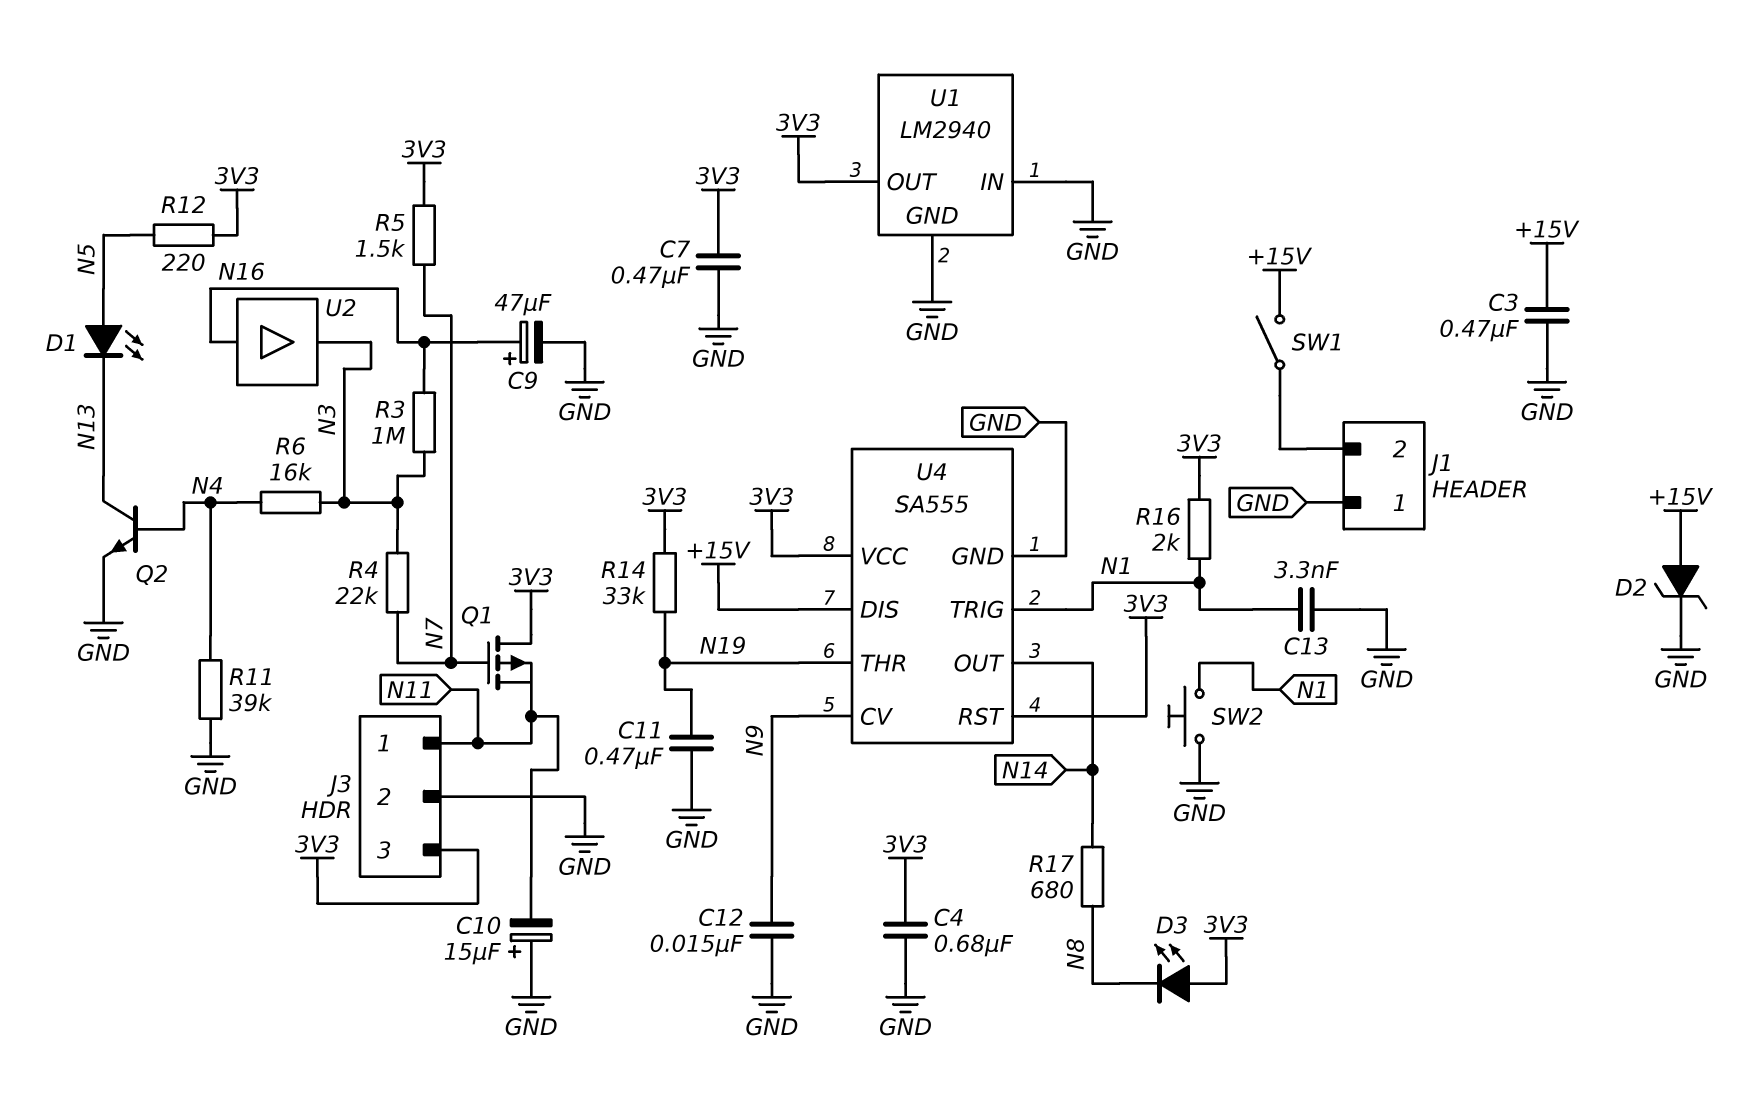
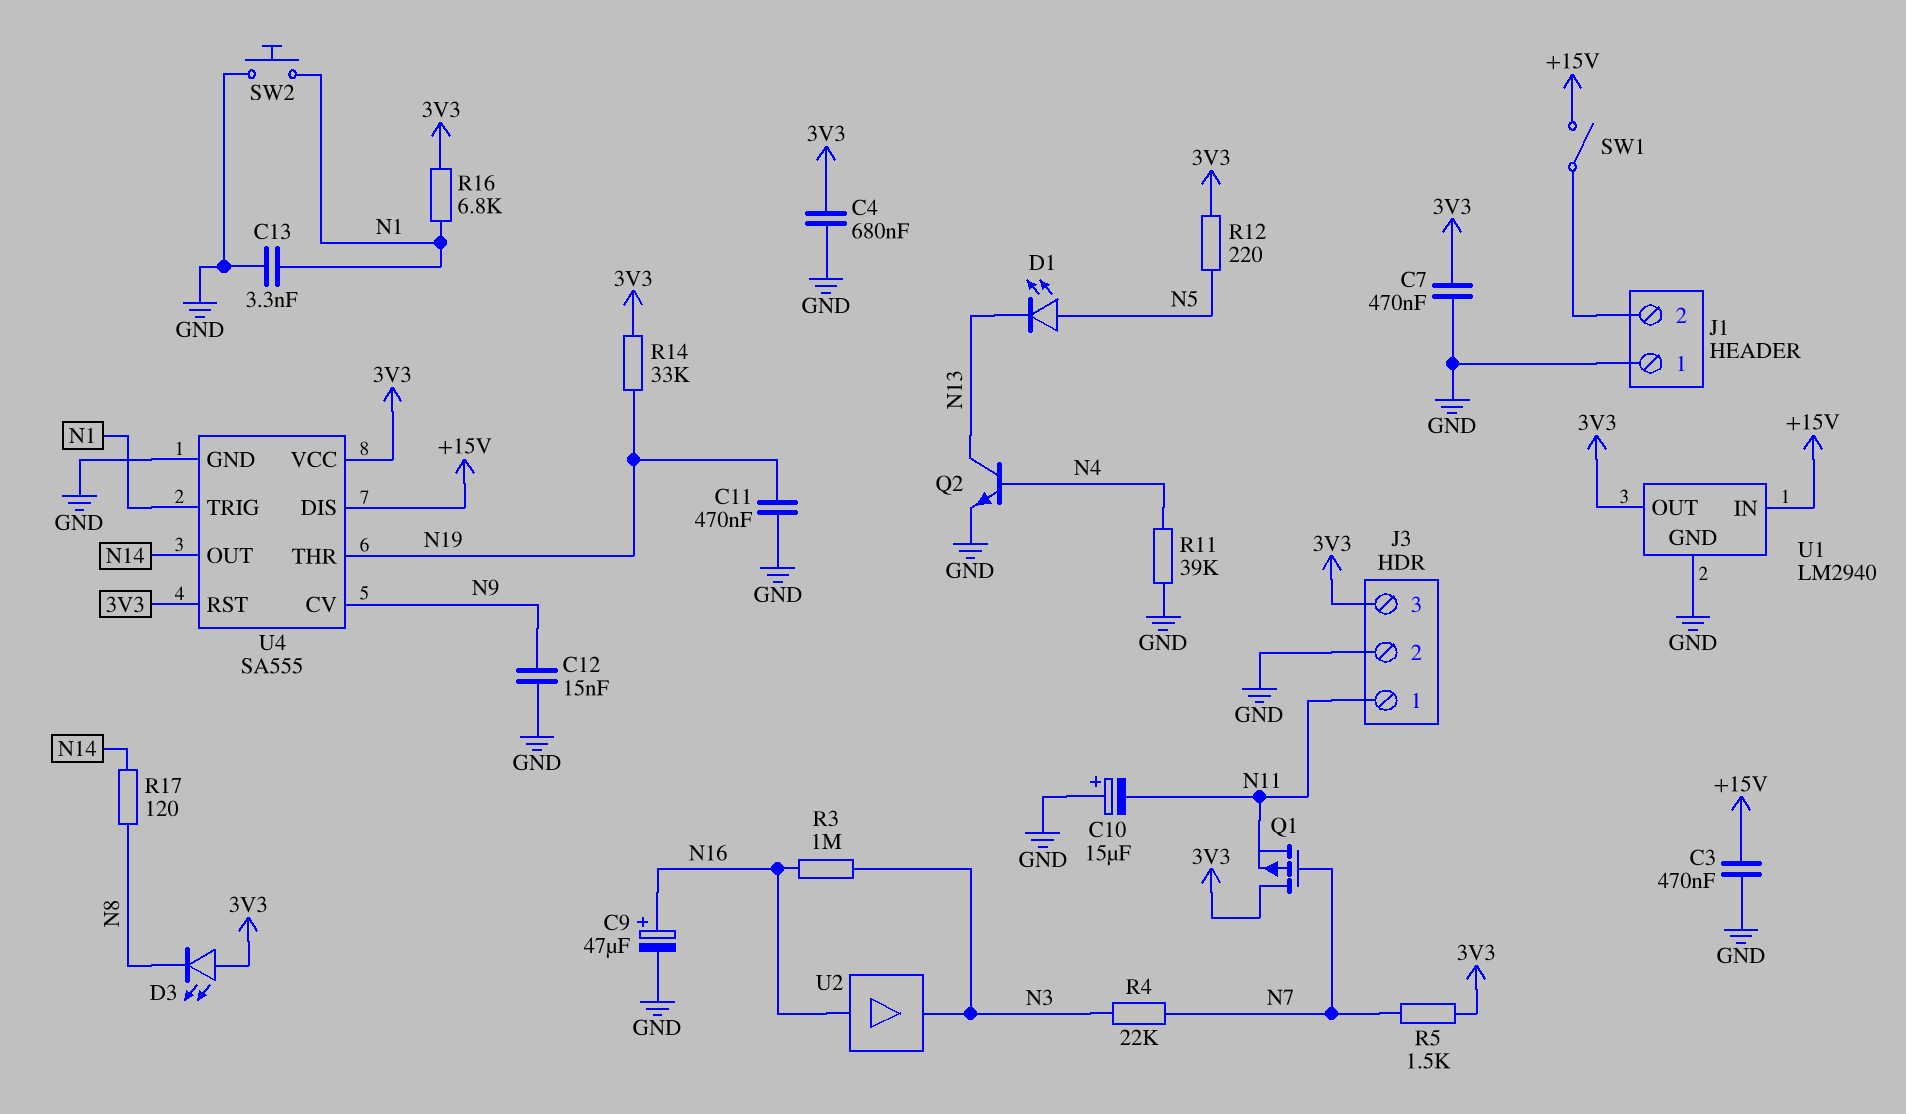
D2: zener (A +15V, K GND) -> none
R6: 16k (N3, N4) -> none
R16: 2k (3V3, N1) -> 6.8k (3V3, N1)
R17: 680 (N8, N14) -> 120 (N8, N14)
U1 pin IN: GND -> +15V

